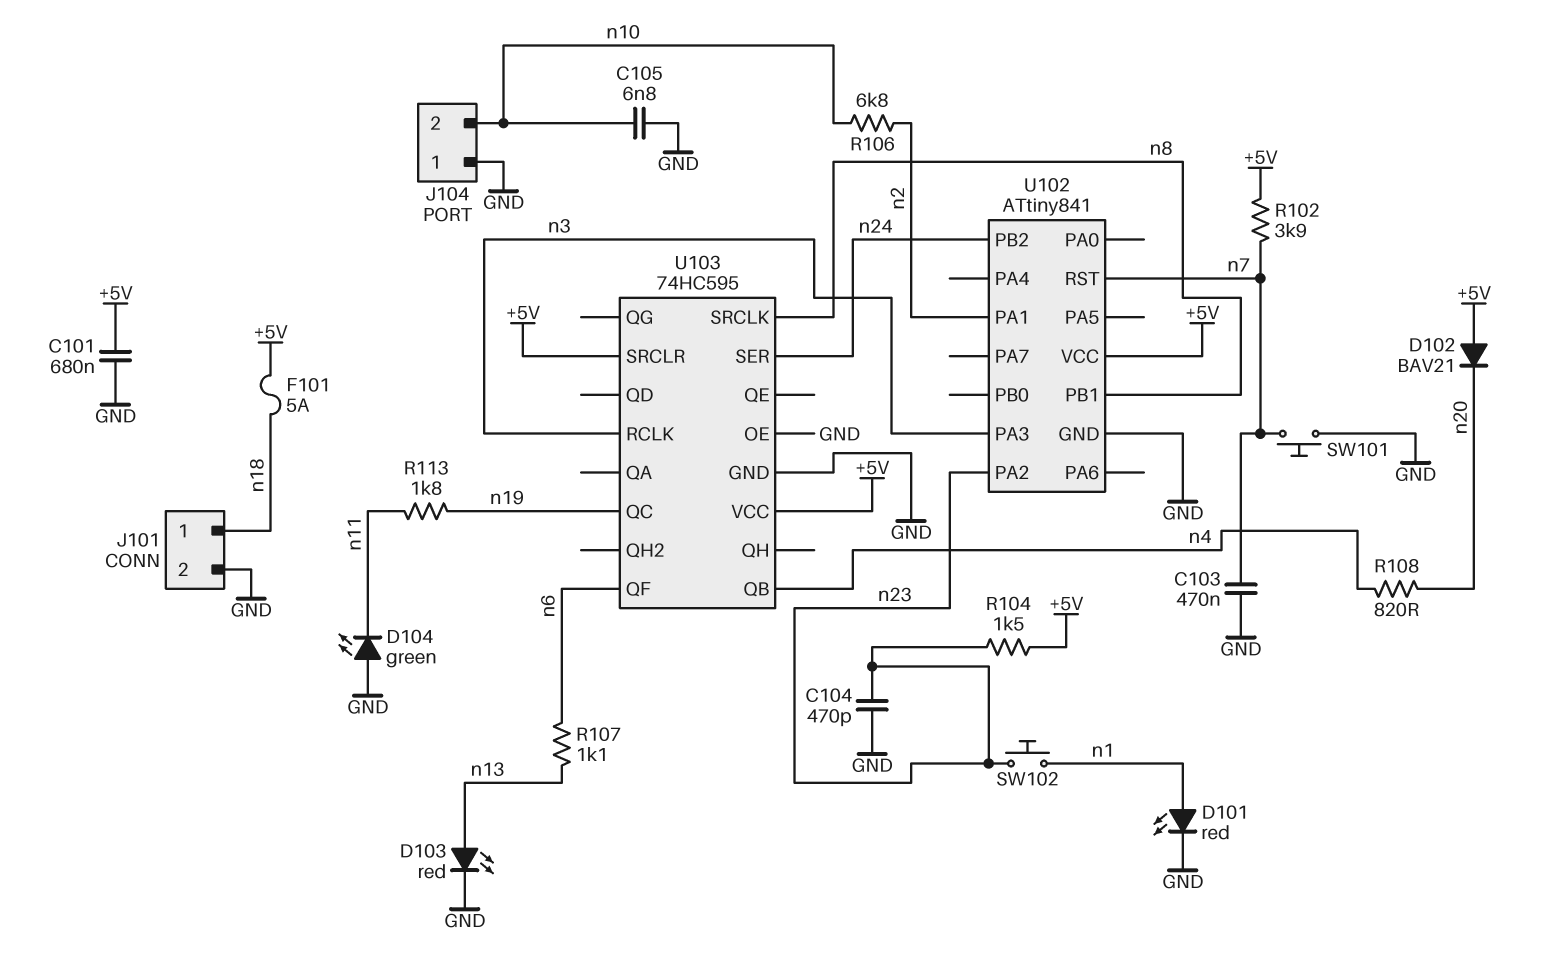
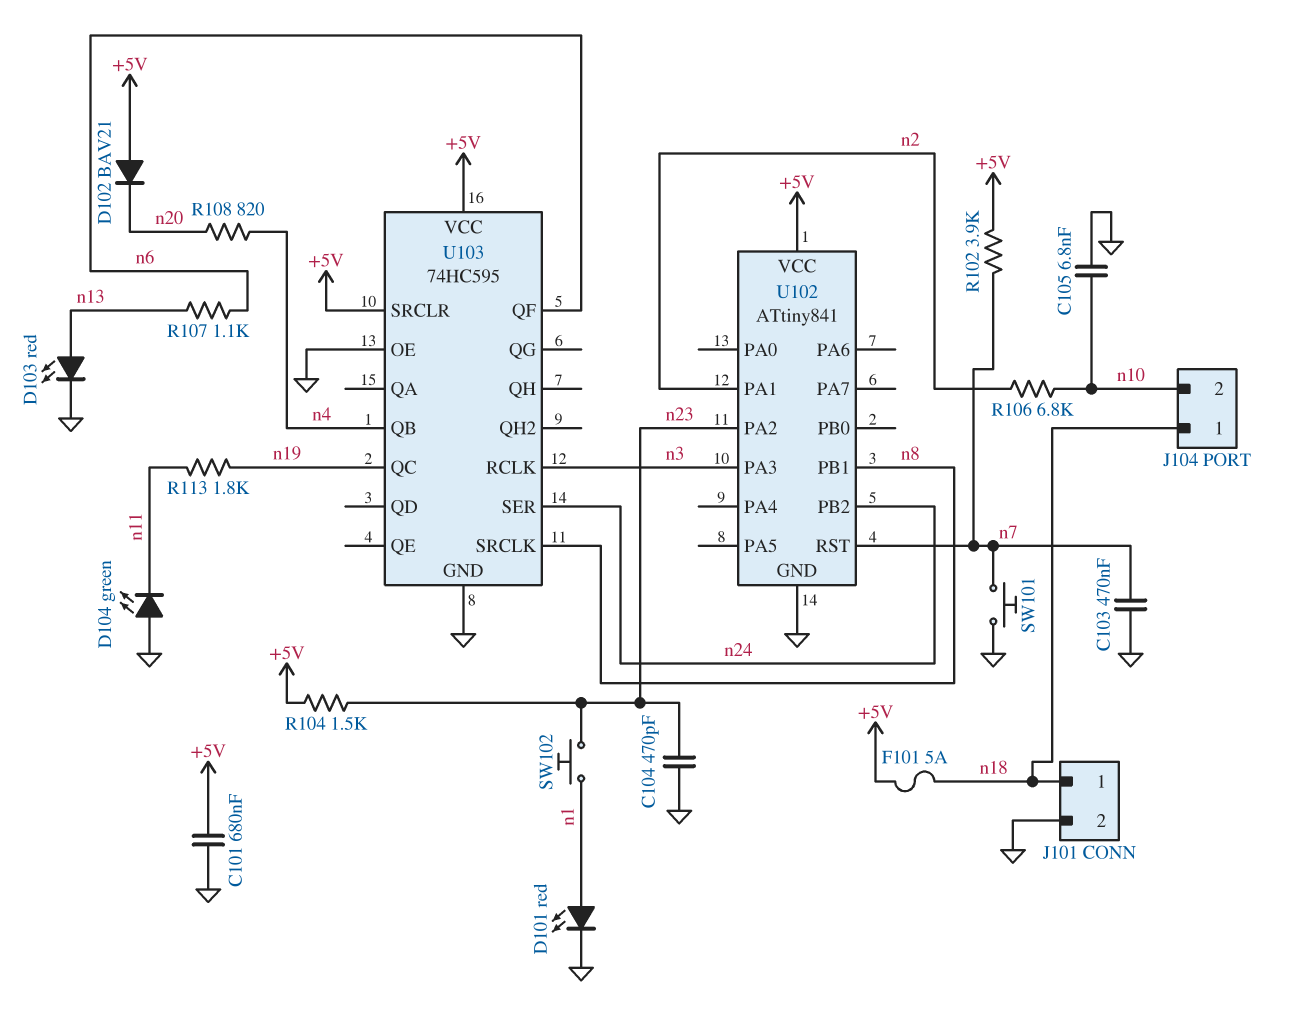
J104 pin 1: GND -> n18

